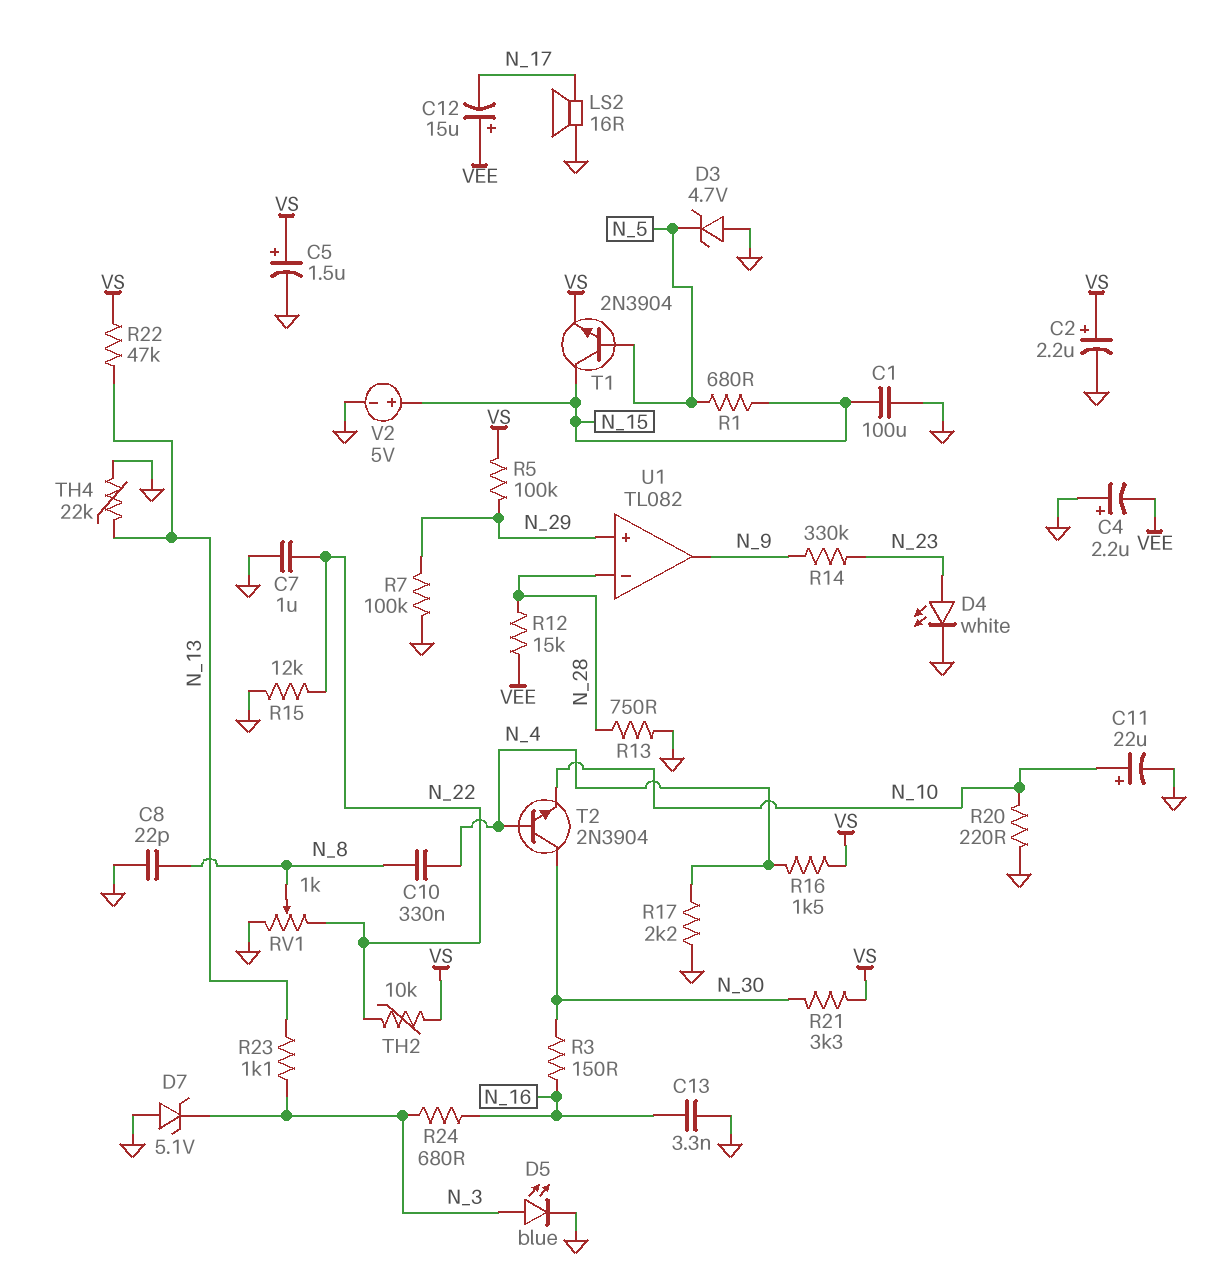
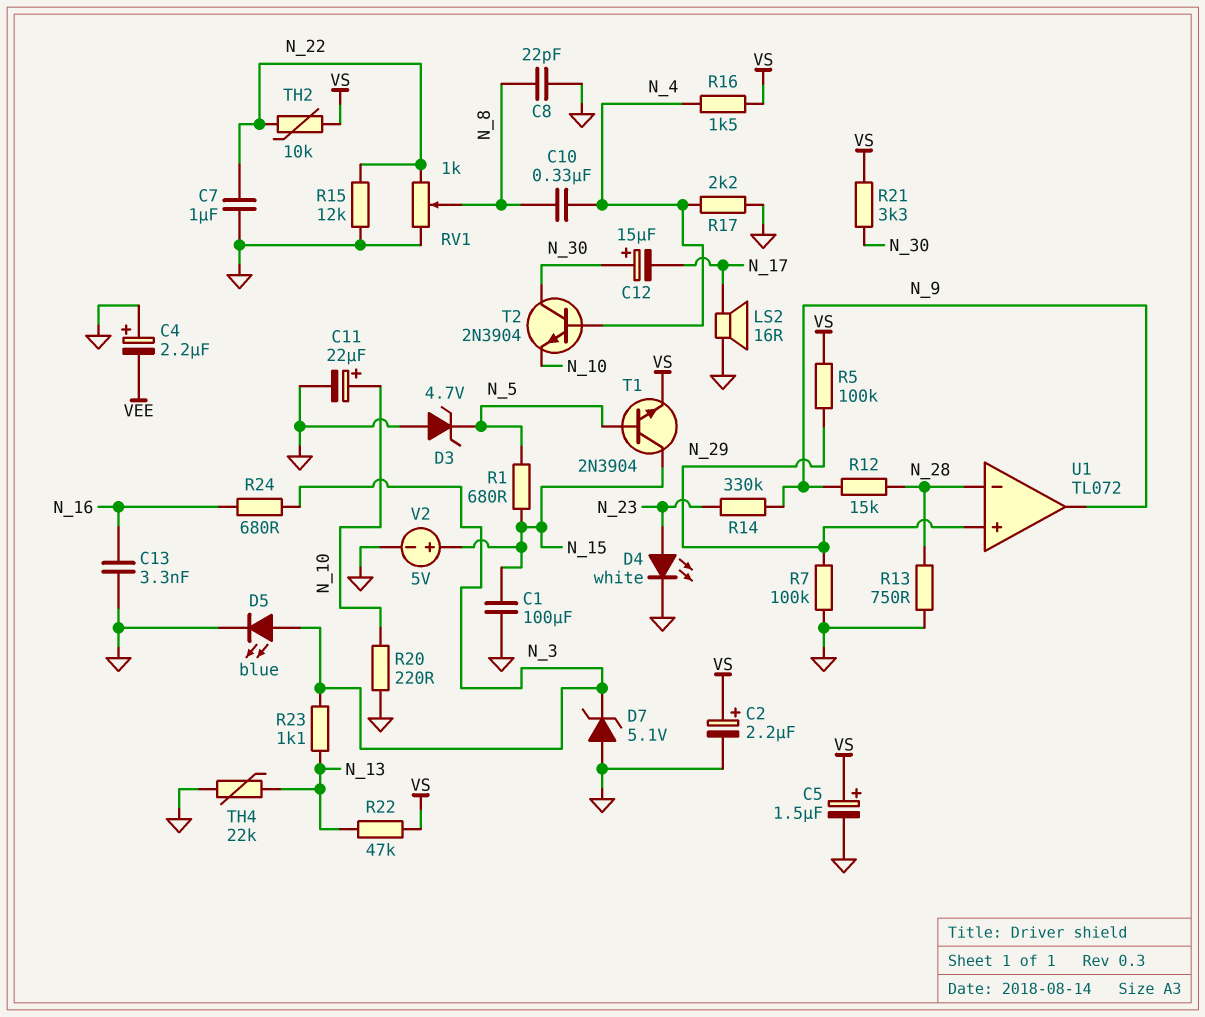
C12: 15uF (plus VEE, minus N_17) -> 15uF (plus N_30, minus N_17)
R3: 150 (N_16, N_30) -> none
R12: 15k (N_28, VEE) -> 15k (N_9, N_28)
U1: TL082 -> TL072

